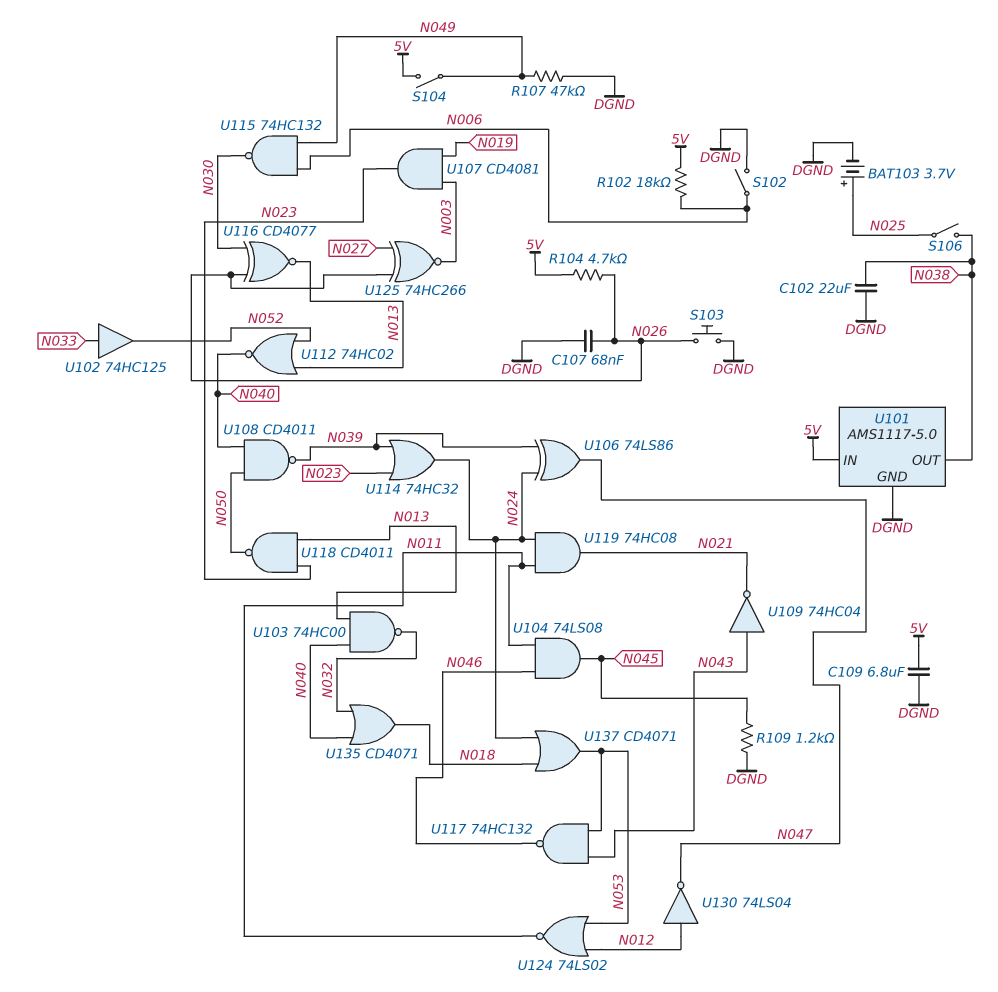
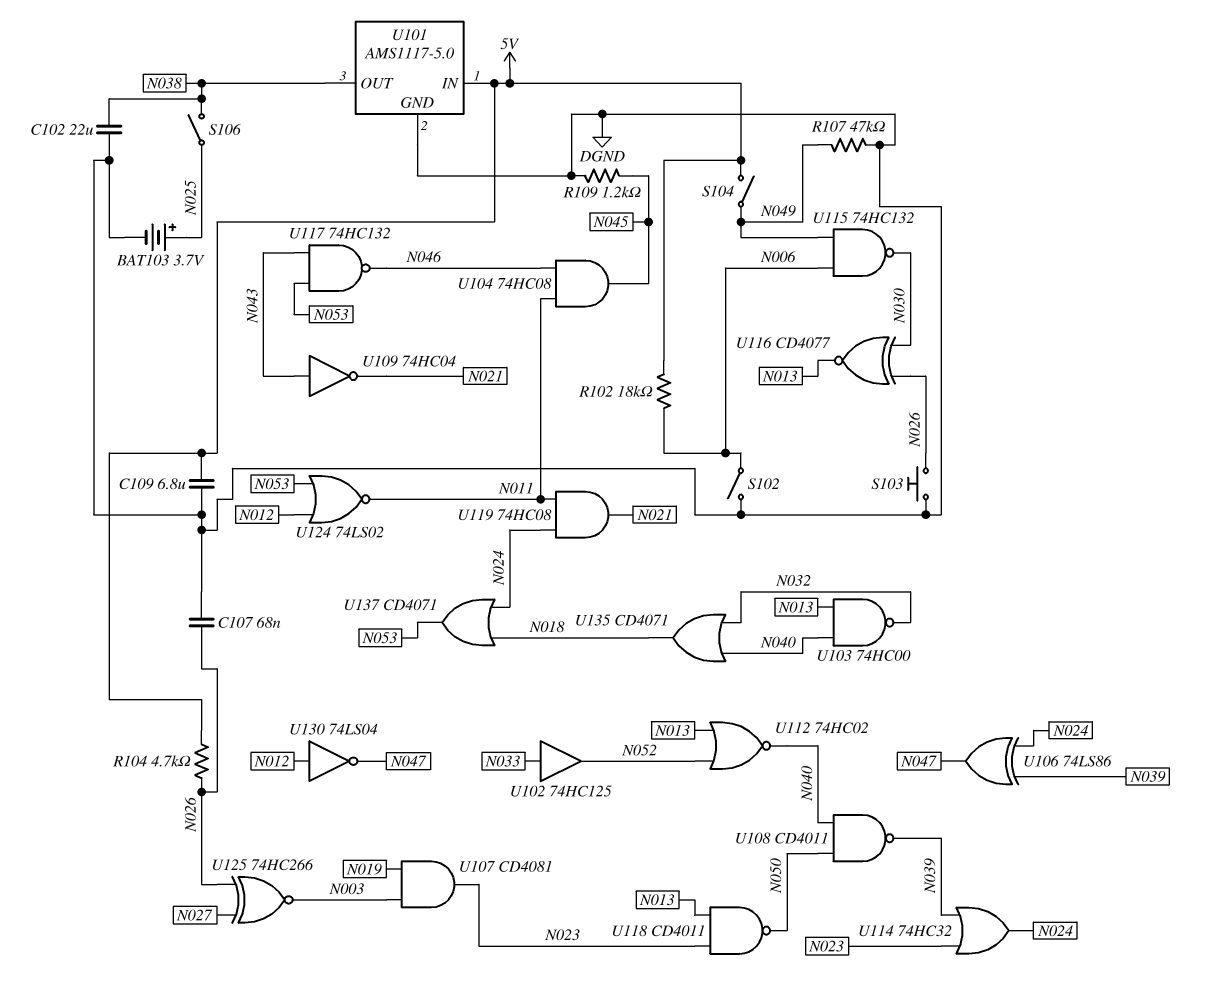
U104: AND 74LS08 (in N011, in N046, out N045) -> AND 74HC08 (in N011, in N046, out N045)

